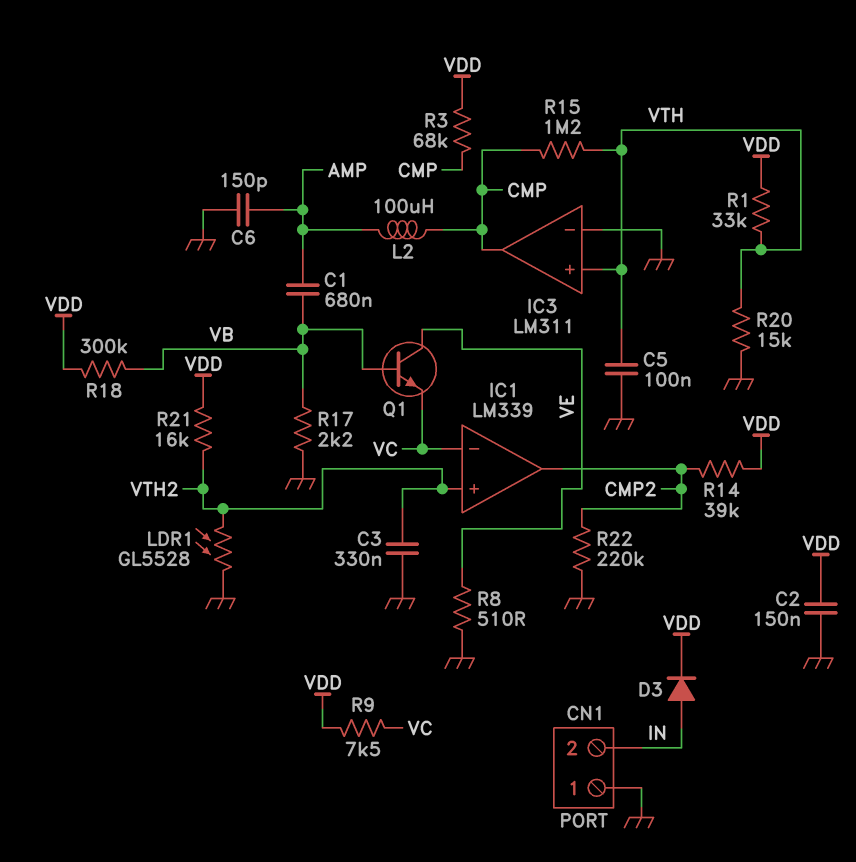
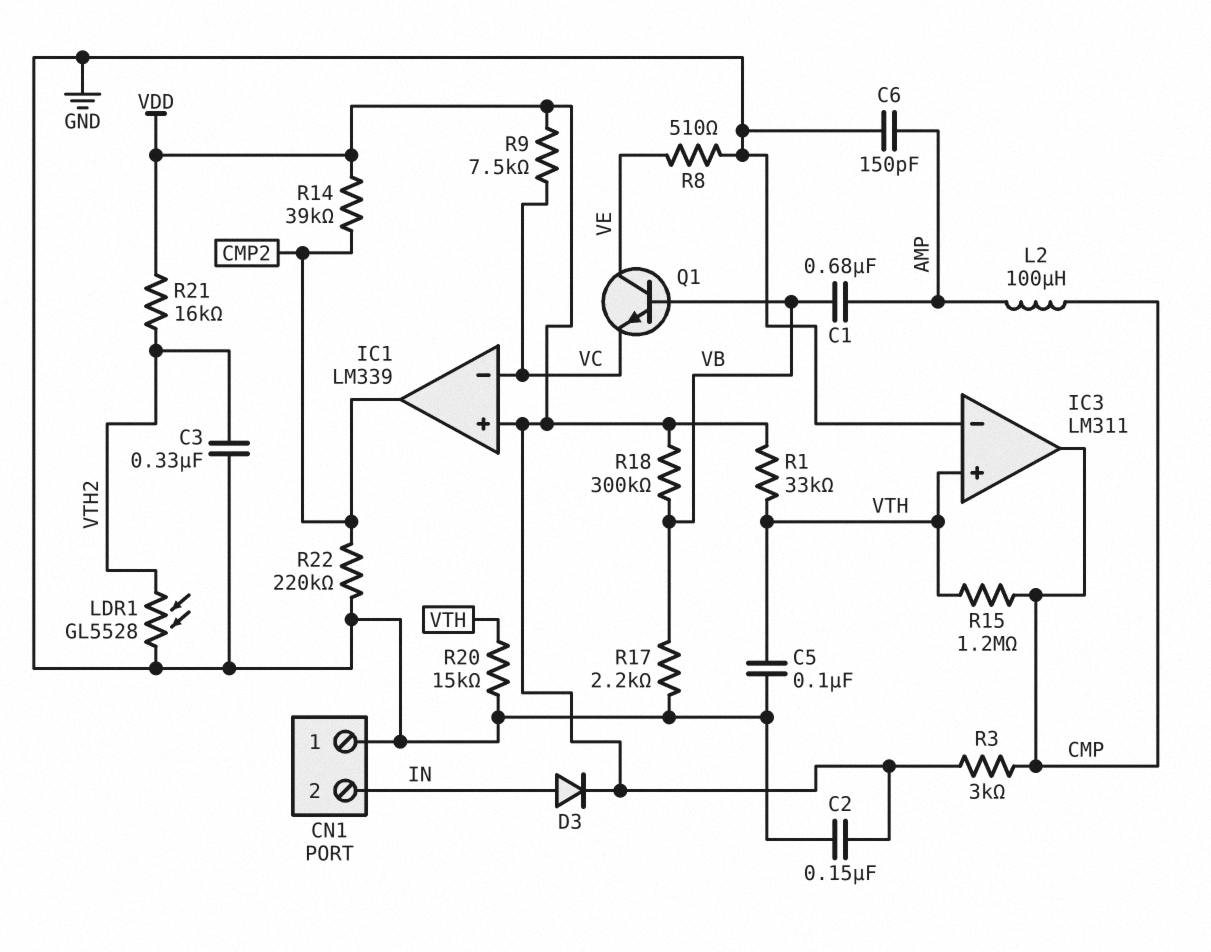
IC1 pin in+: VTH2 -> VDD
R3: 68k (CMP, VDD) -> 3k (CMP, VDD)

